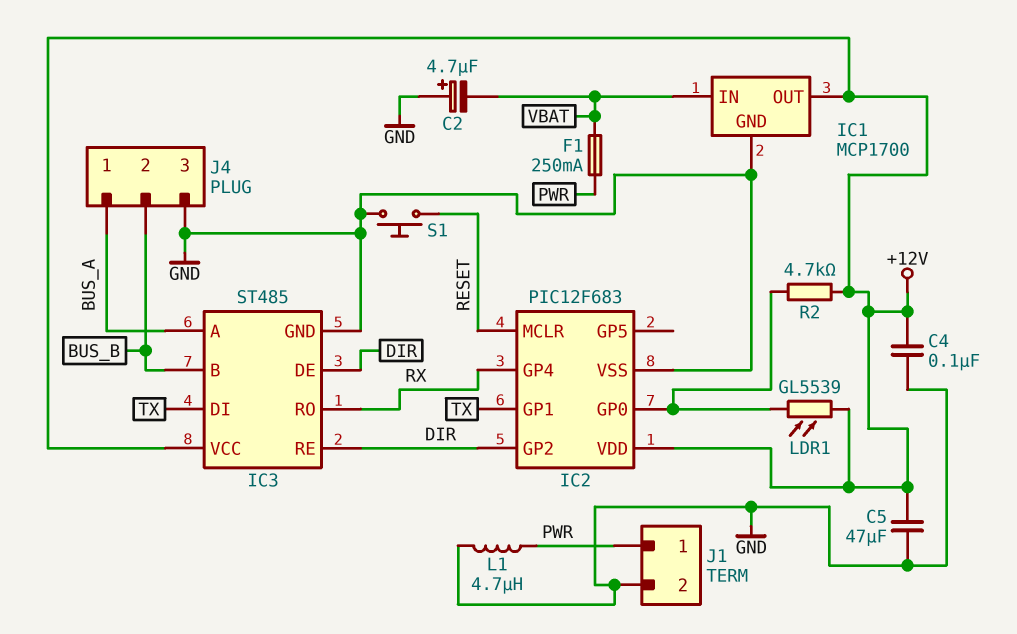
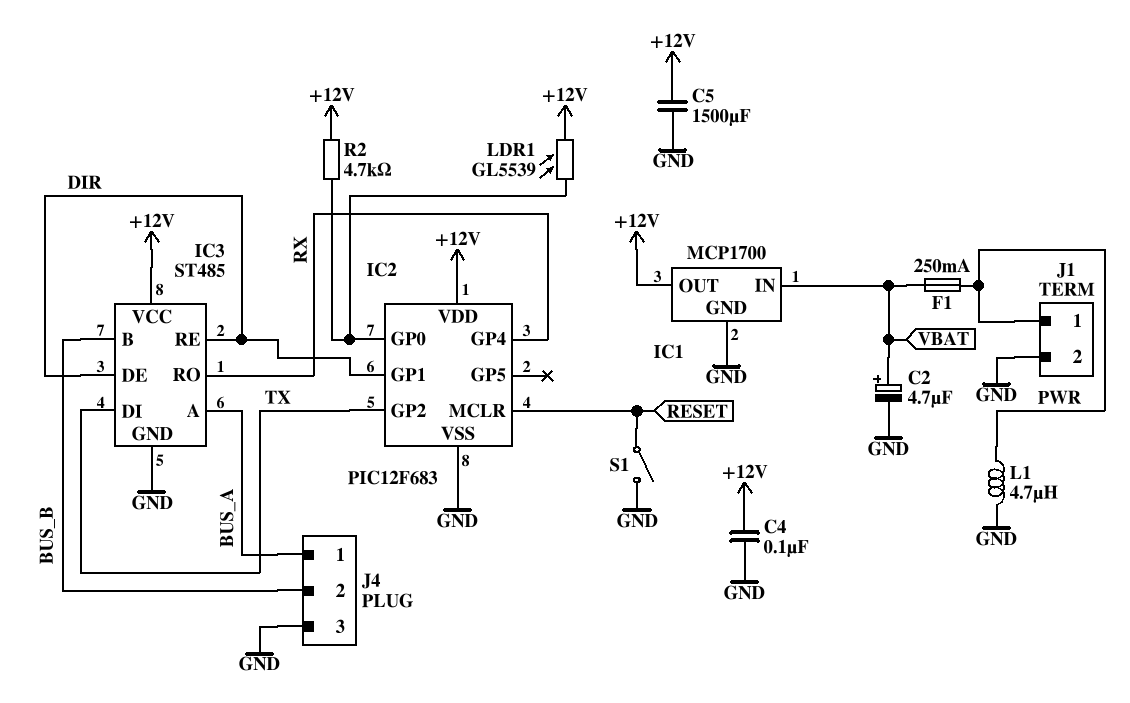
C2: 4.7uF (plus GND, minus VBAT) -> 4.7uF (plus VBAT, minus GND)
C5: 47uF (+12V, GND) -> 1500uF (+12V, GND)
IC2 pin GP1: TX -> DIR
IC2 pin GP2: DIR -> TX
S1: button (GND, RESET) -> switch (GND, RESET)

